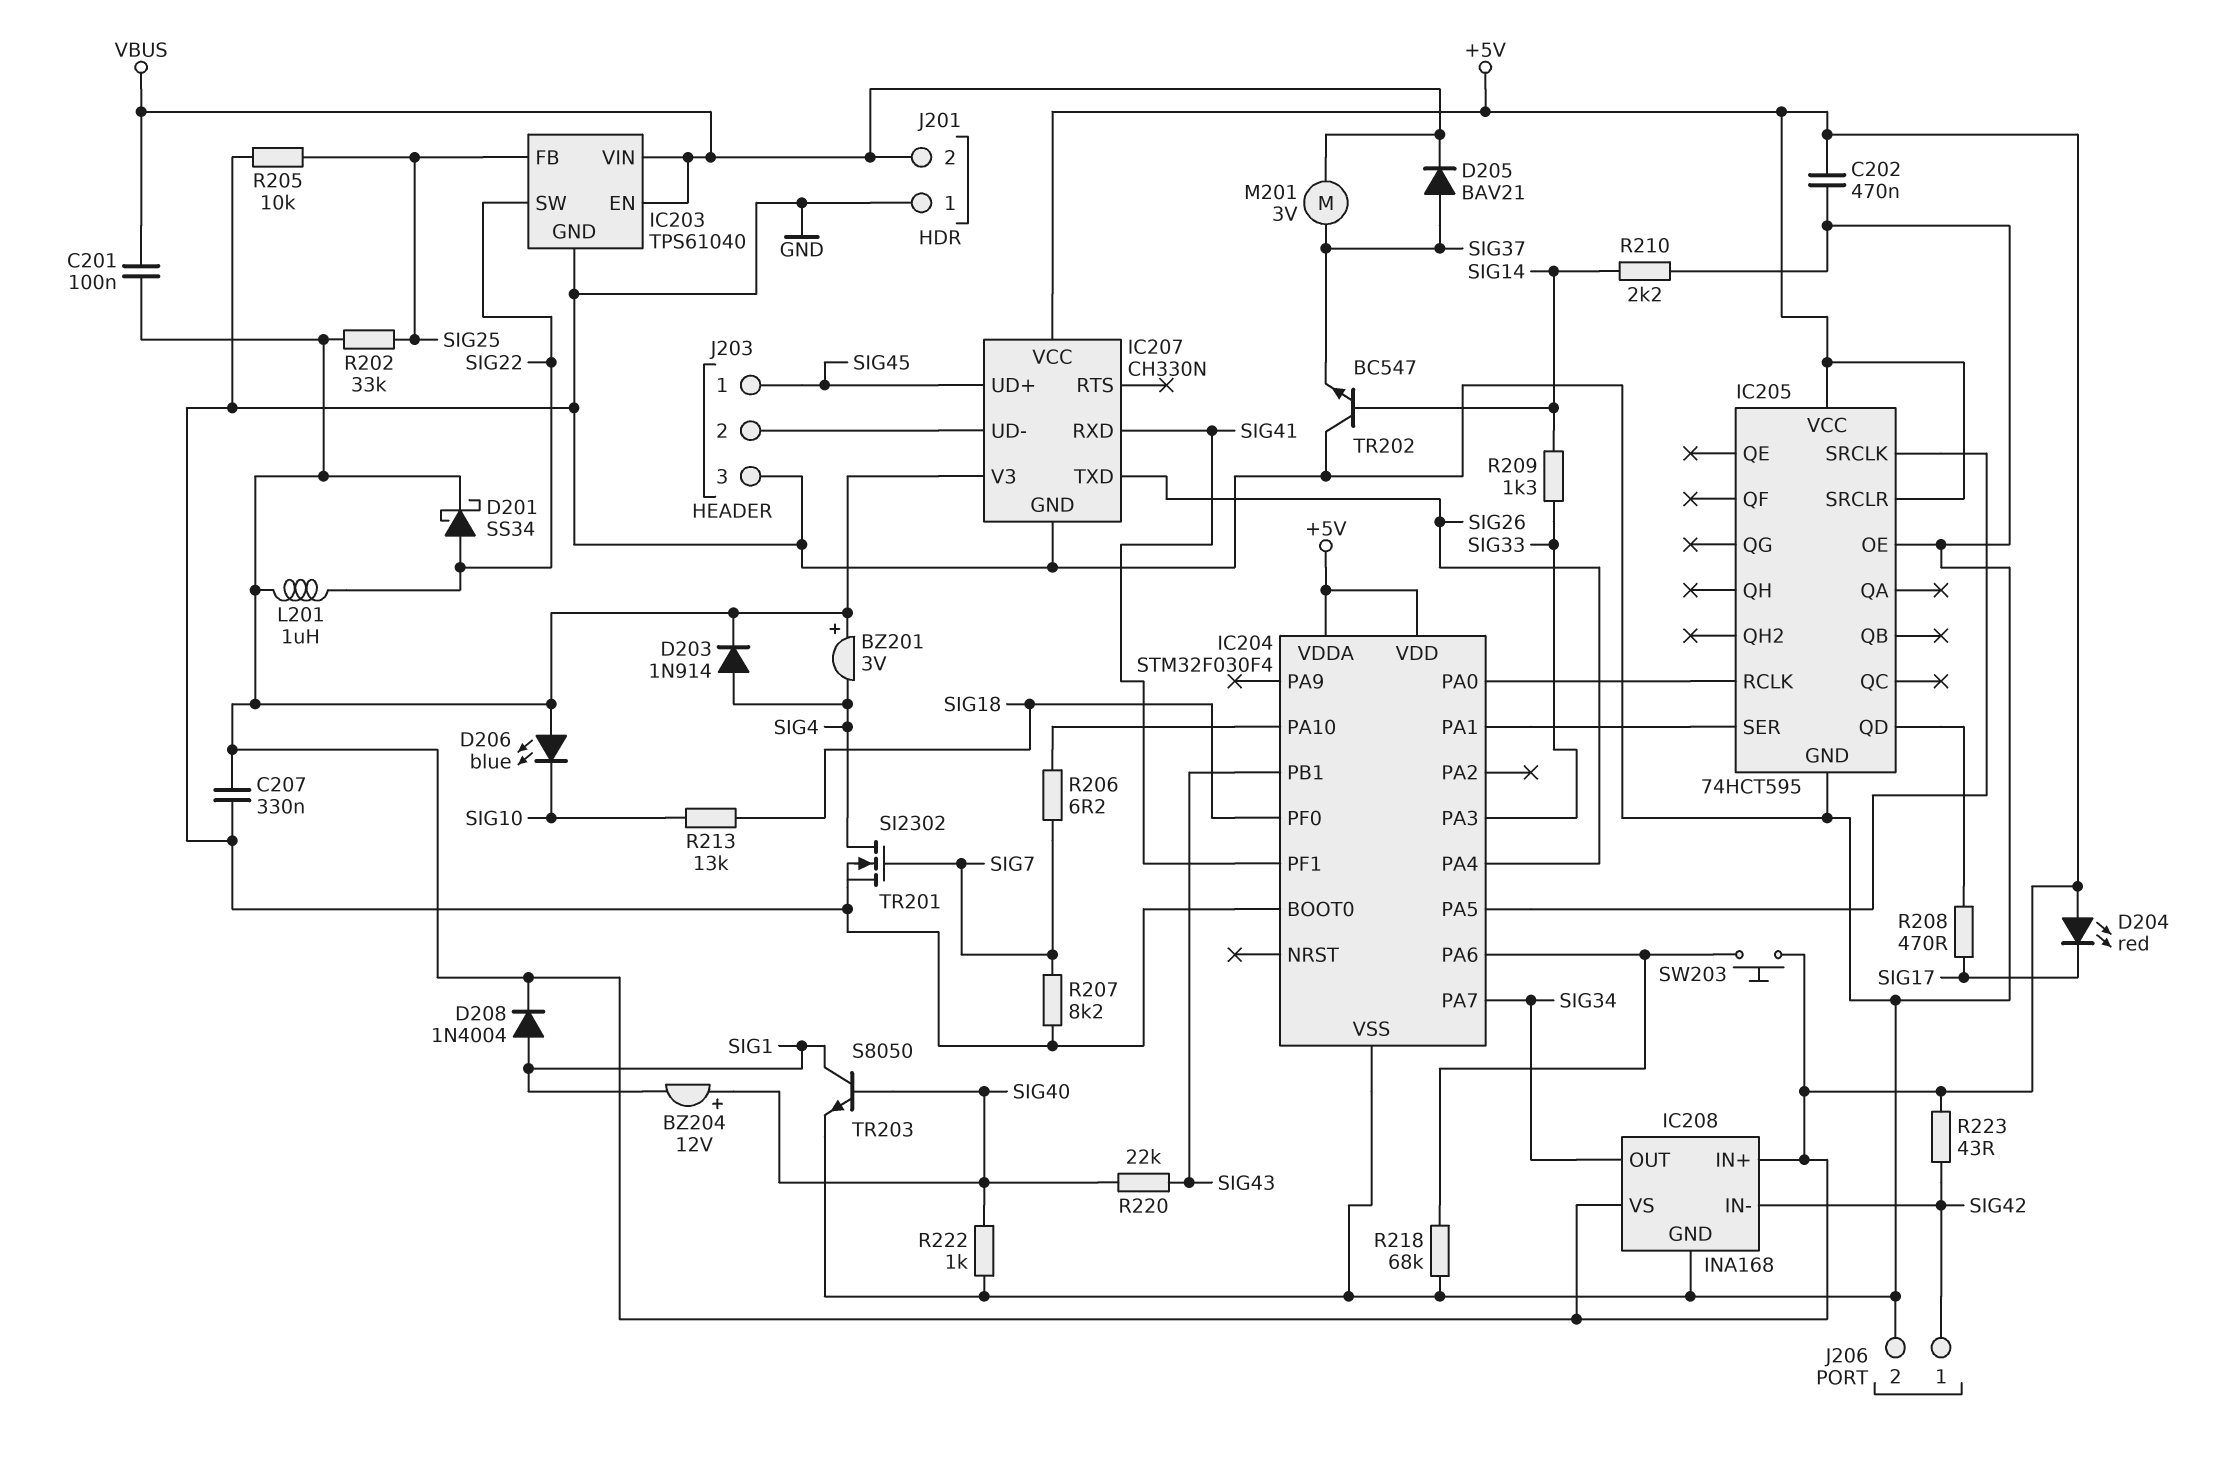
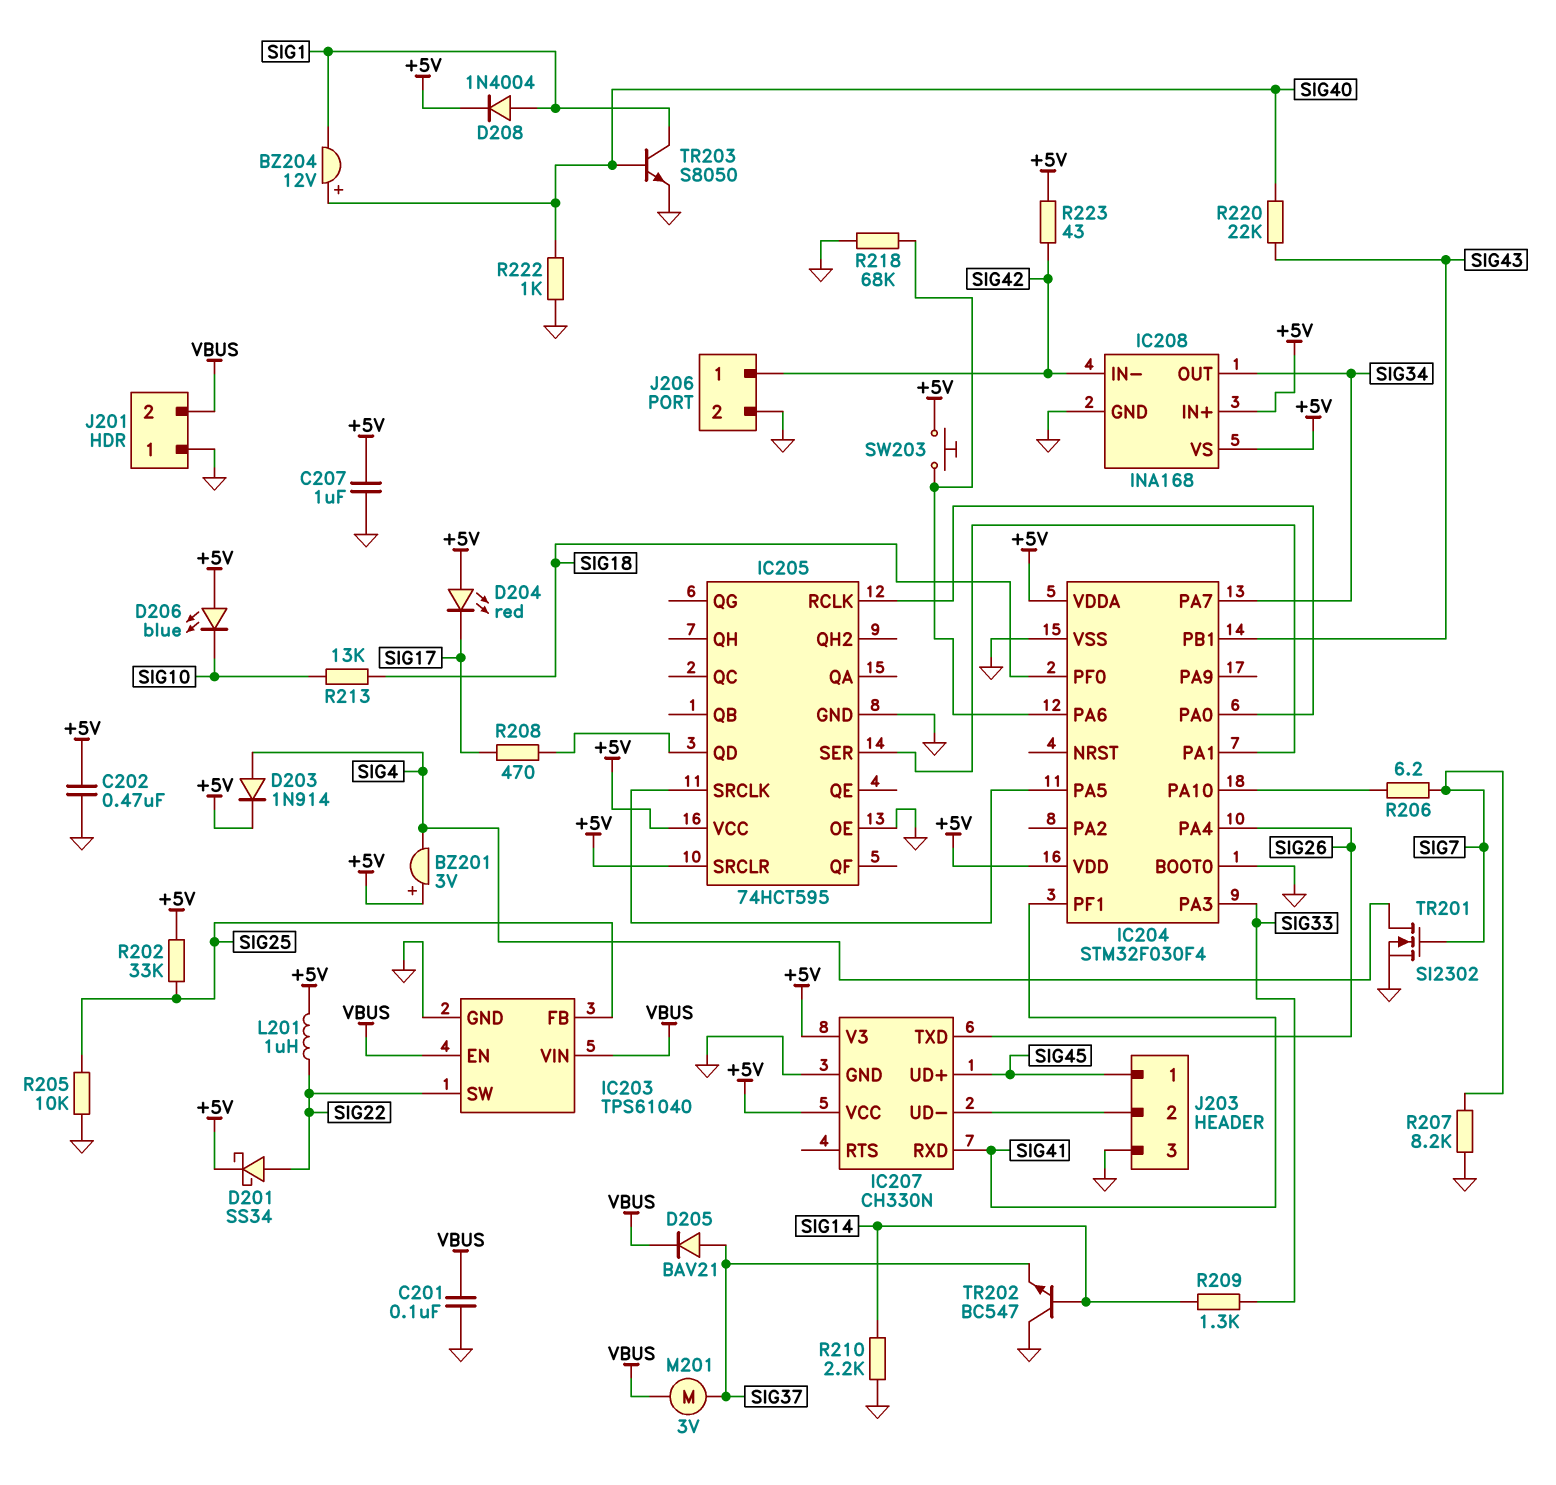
C201: 100nF (+5V, VBUS) -> 100nF (GND, VBUS)
C207: 330nF (+5V, GND) -> 1uF (+5V, GND)

